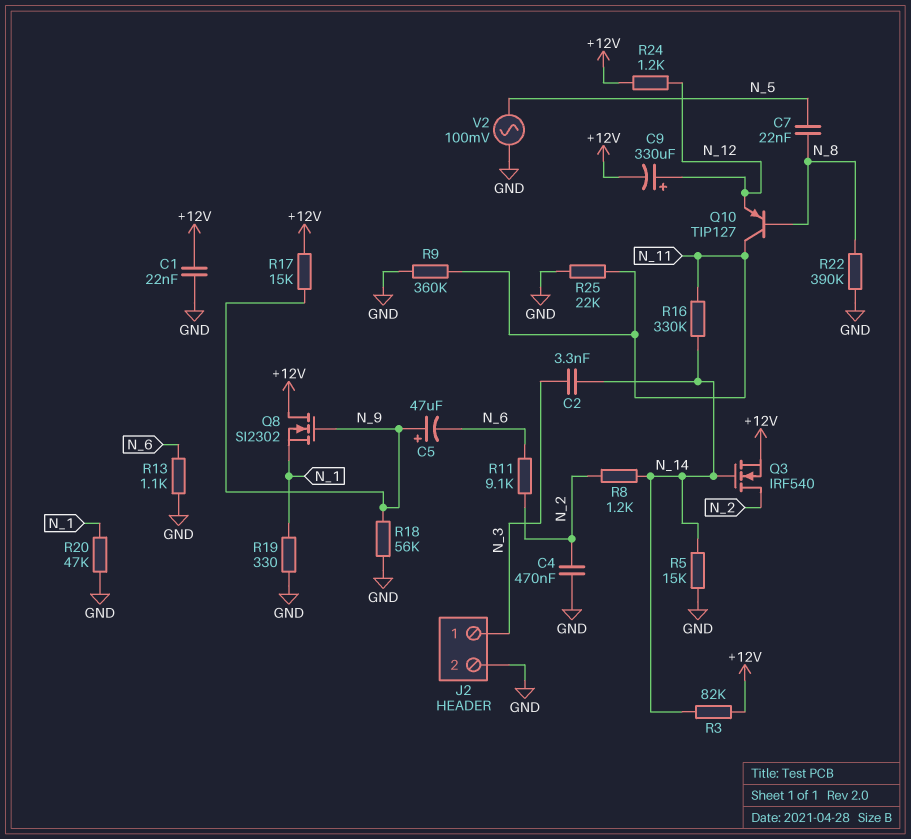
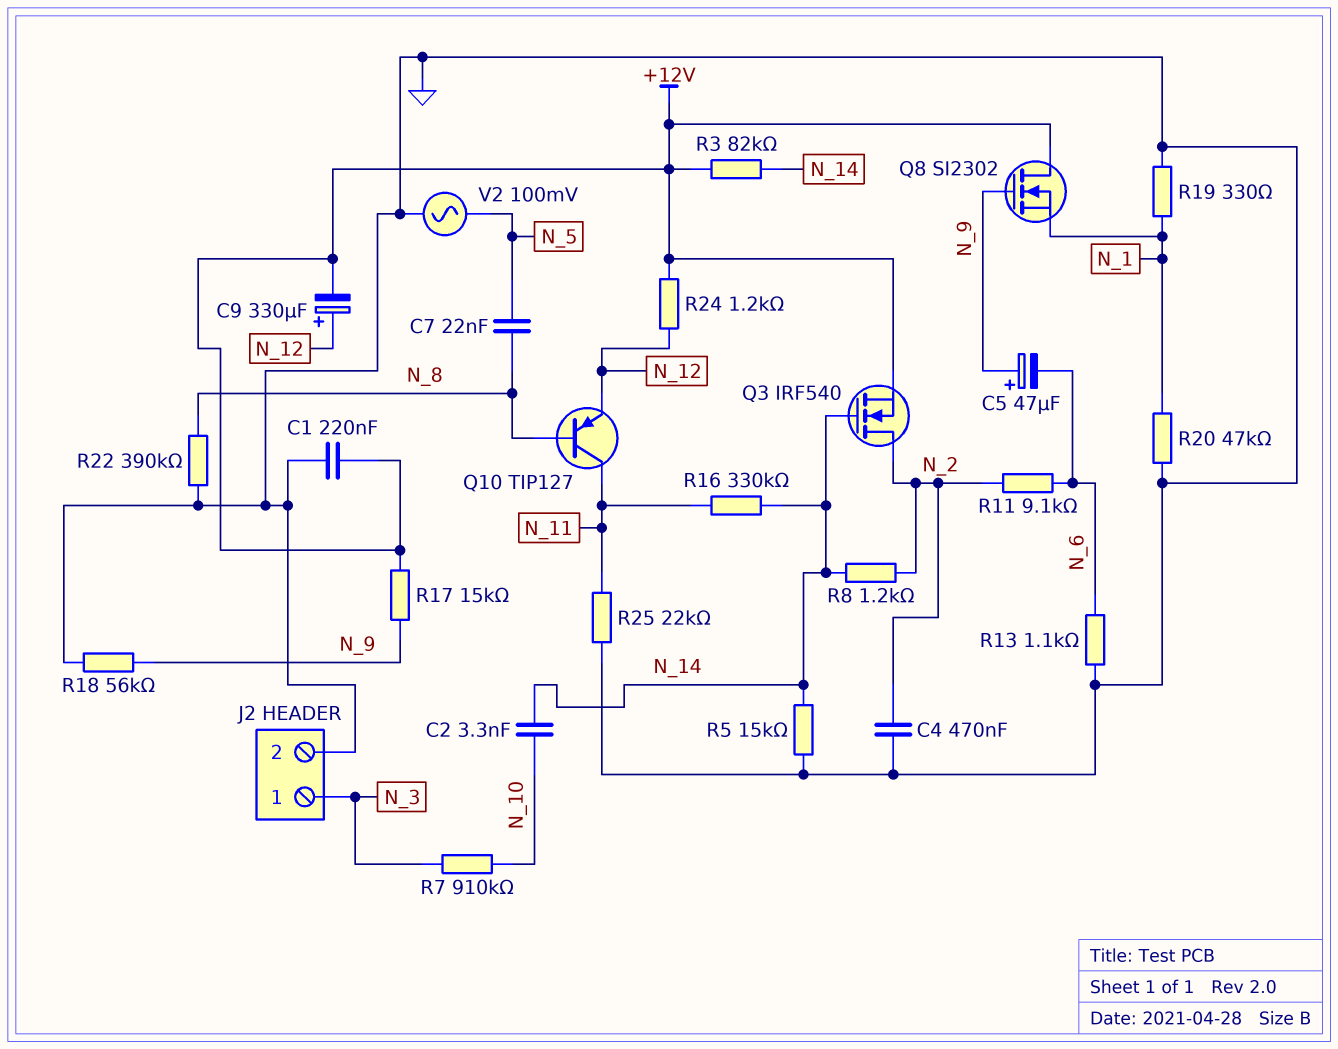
C1: 22nF (+12V, GND) -> 220nF (+12V, GND)
C2: 3.3nF (N_3, N_14) -> 3.3nF (N_10, N_14)
R7: none -> 910k (N_3, N_10)
R9: 360k (GND, N_11) -> none

